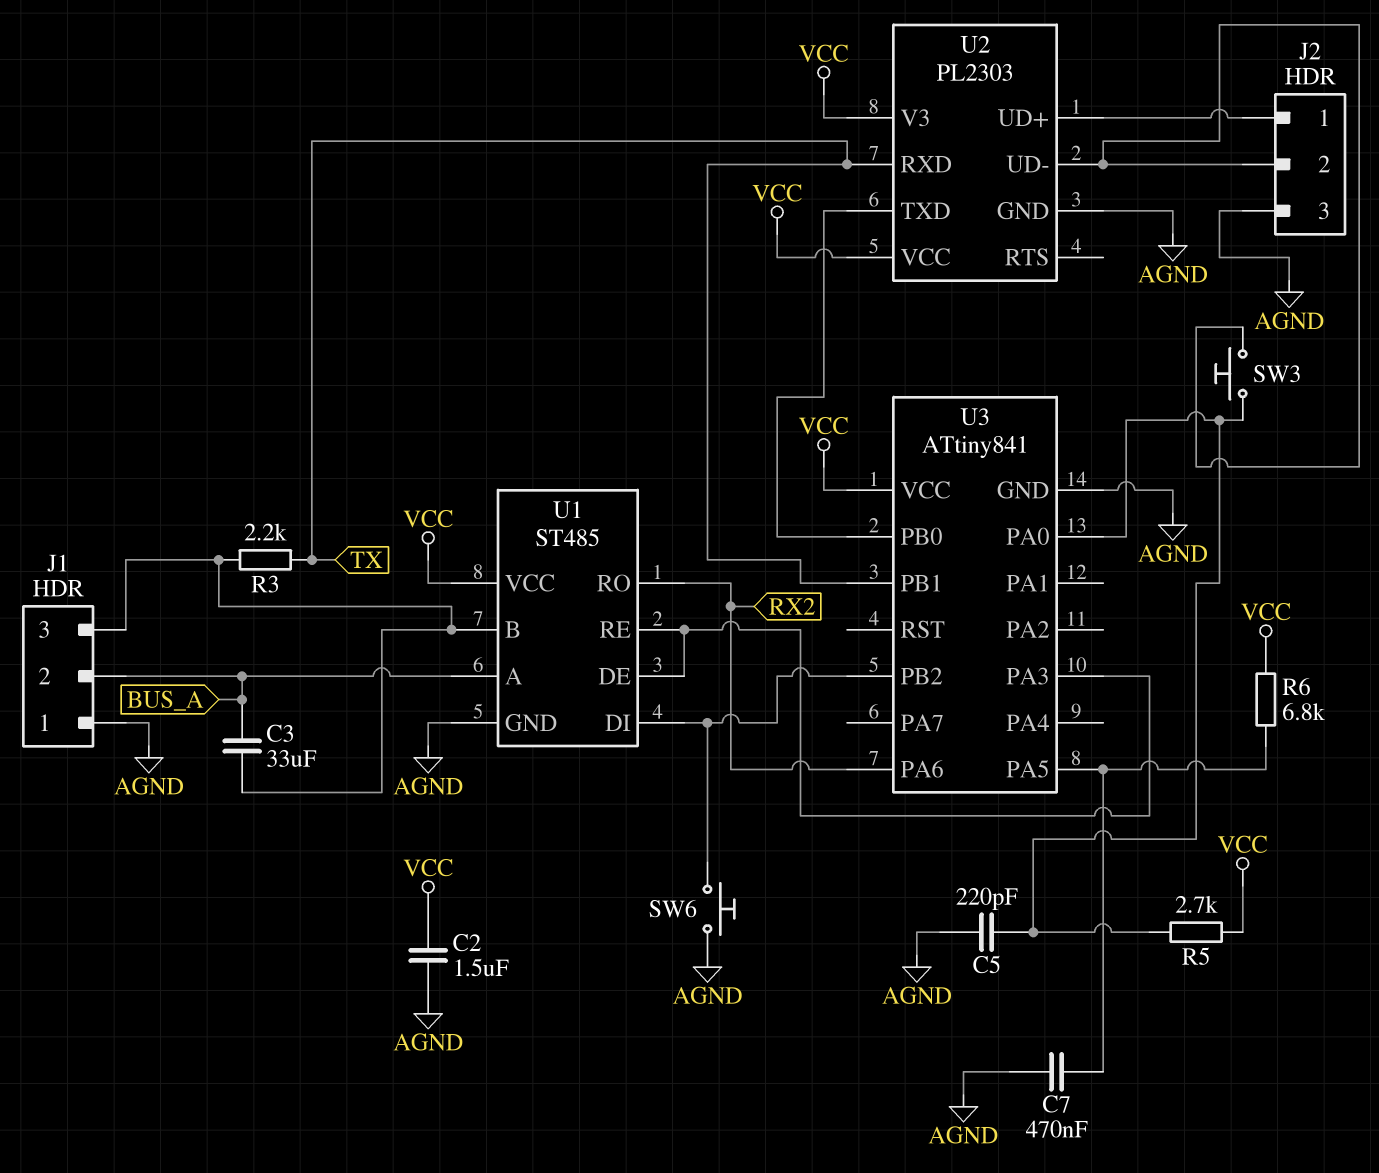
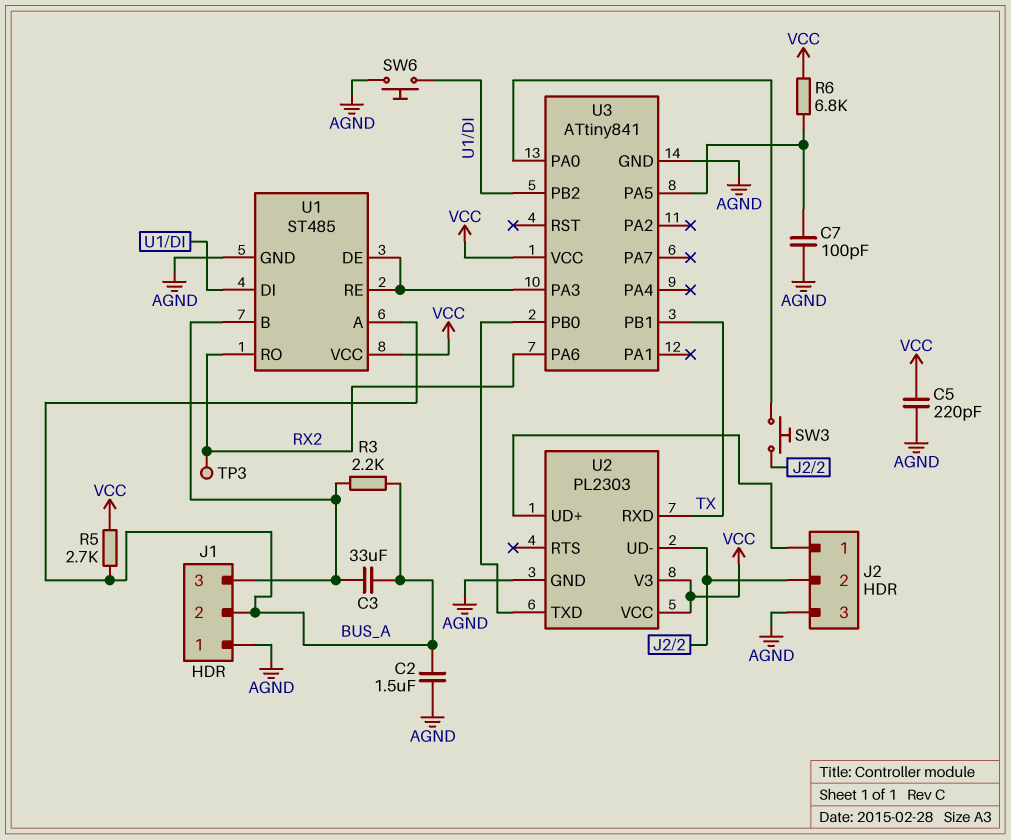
C2: 1.5uF (AGND, VCC) -> 1.5uF (AGND, BUS_A)
C5: 220pF (AGND, U3/PA0) -> 220pF (AGND, VCC)
C7: 470nF (AGND, U3/PA5) -> 100pF (AGND, U3/PA5)
R3: 2.2k (J1/3, TX) -> 2.2k (BUS_A, J1/3)
R5: 2.7k (U3/PA0, VCC) -> 2.7k (BUS_A, VCC)
TP3: none -> test point (RX2)

